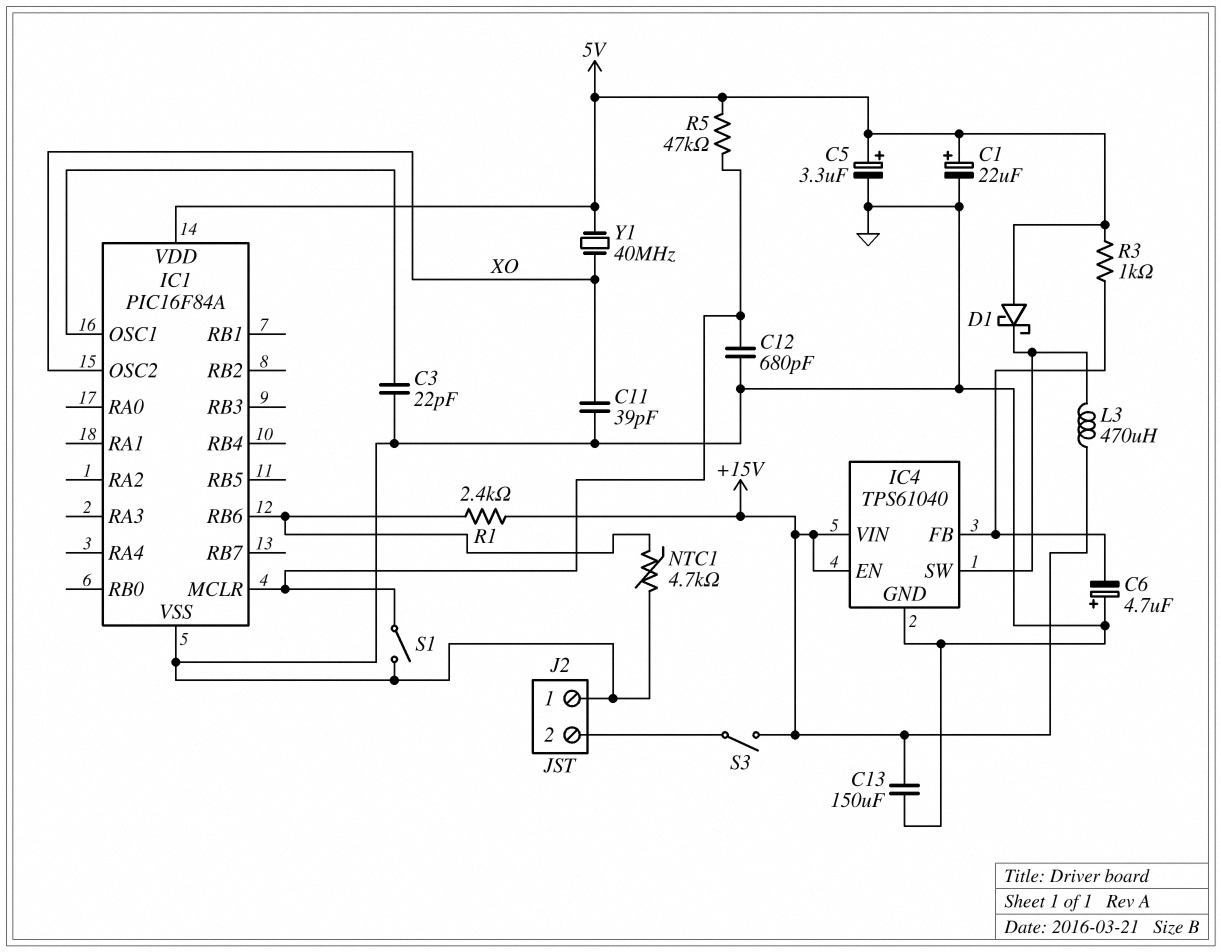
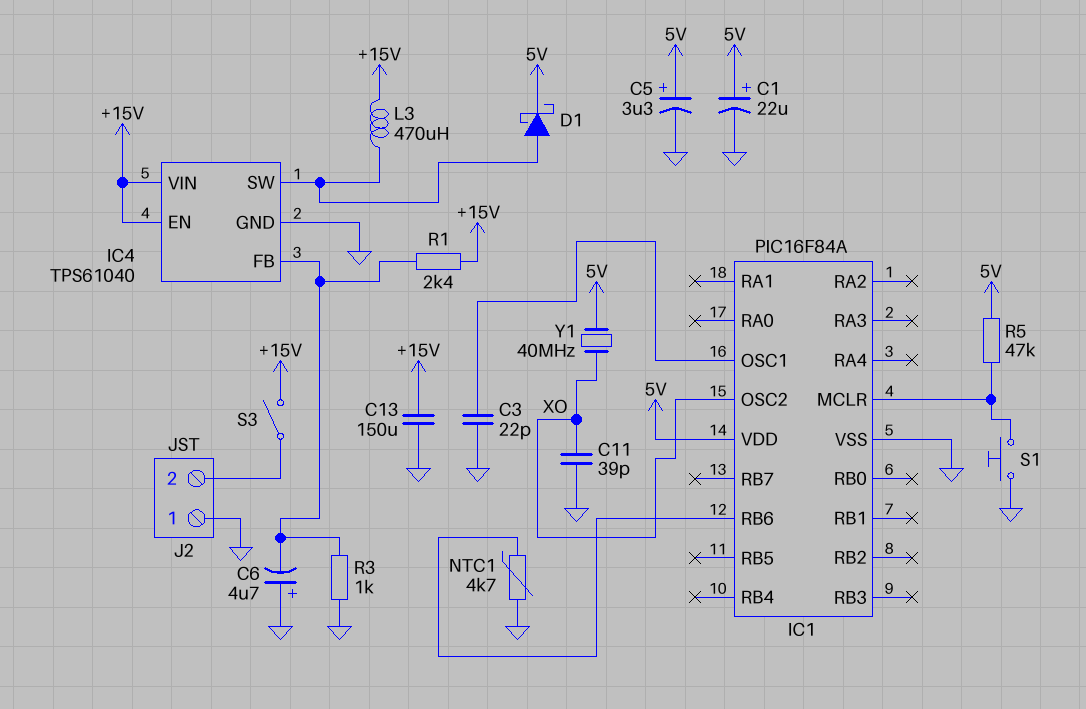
C12: 680pF (GND, IC1/MCLR) -> none
D1: schottky (A 5V, K IC4/SW) -> schottky (A IC4/SW, K 5V)
R1: 2.4k (+15V, IC1/RB6) -> 2.4k (+15V, IC4/FB)
R3: 1k (5V, IC4/FB) -> 1k (GND, IC4/FB)
S1: switch (GND, IC1/MCLR) -> button (GND, IC1/MCLR)

